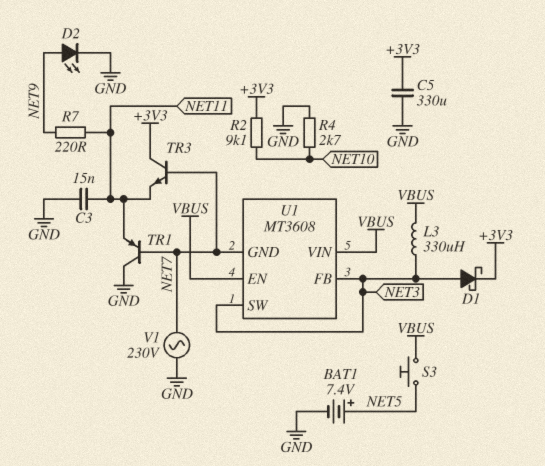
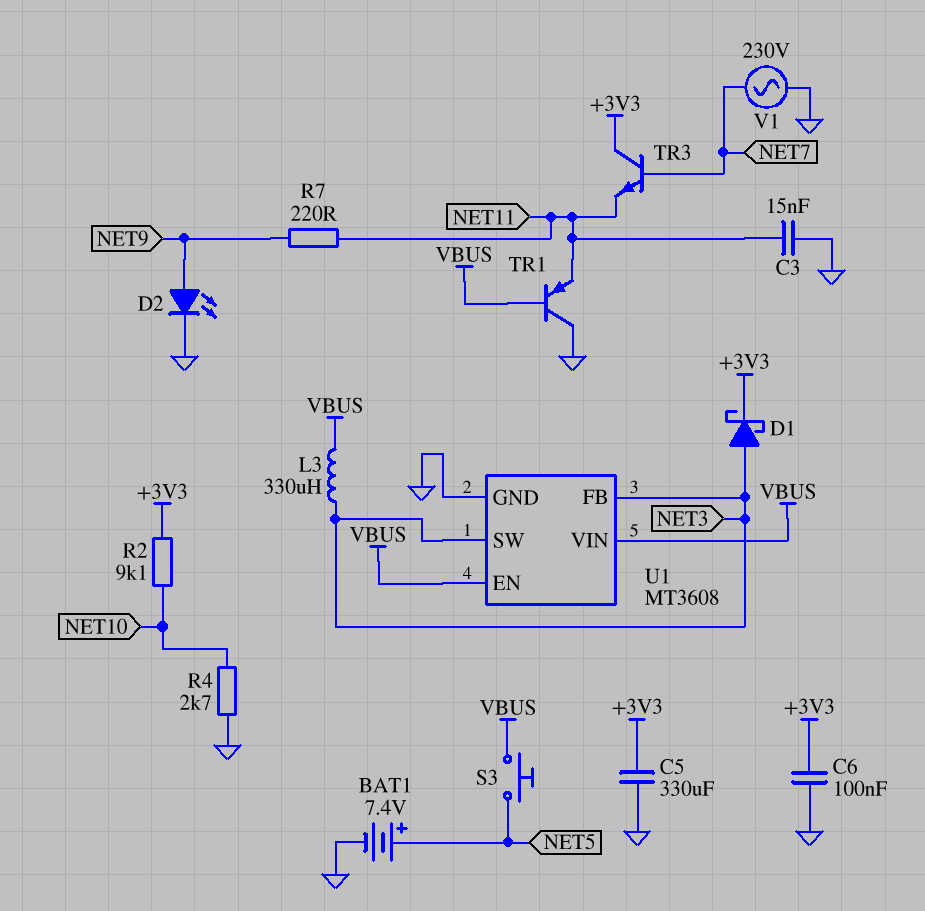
C6: none -> 100nF (+3V3, GND)
TR1: PNP (B NET7, C GND, E NET11) -> PNP (B VBUS, C GND, E NET11)
U1 pin GND: NET7 -> GND

